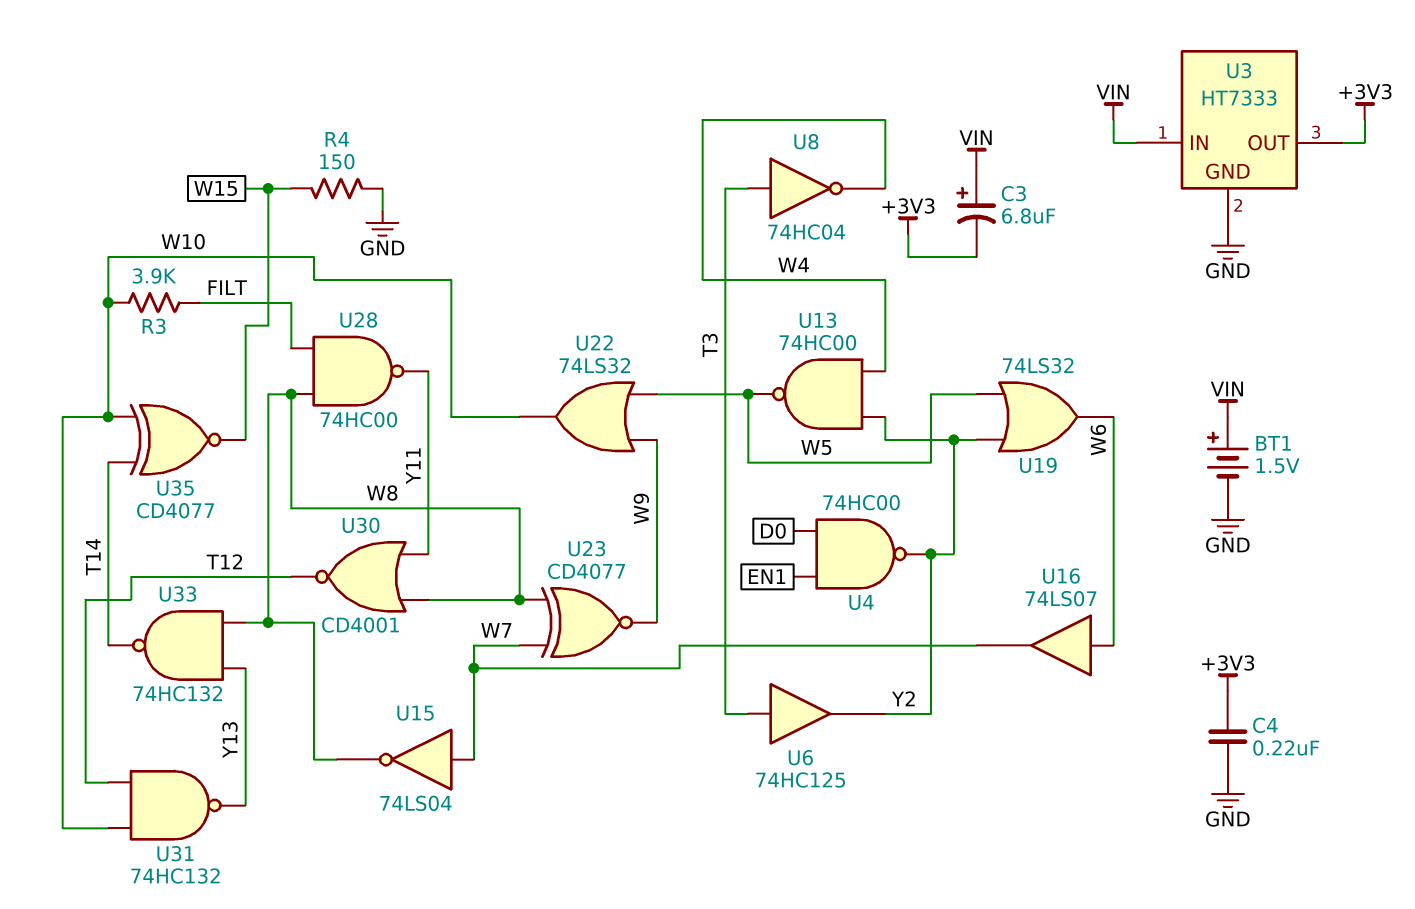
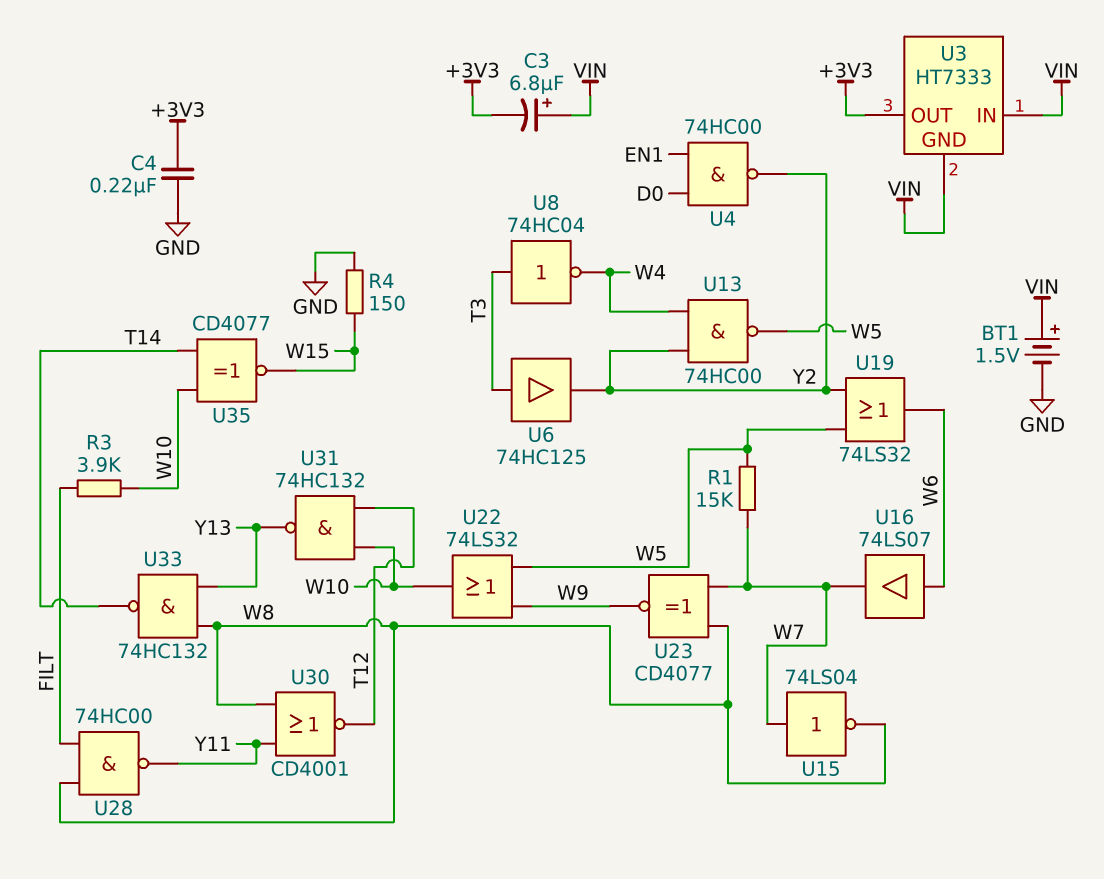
R1: none -> 15k (W5, W7)
U3 pin GND: GND -> VIN

